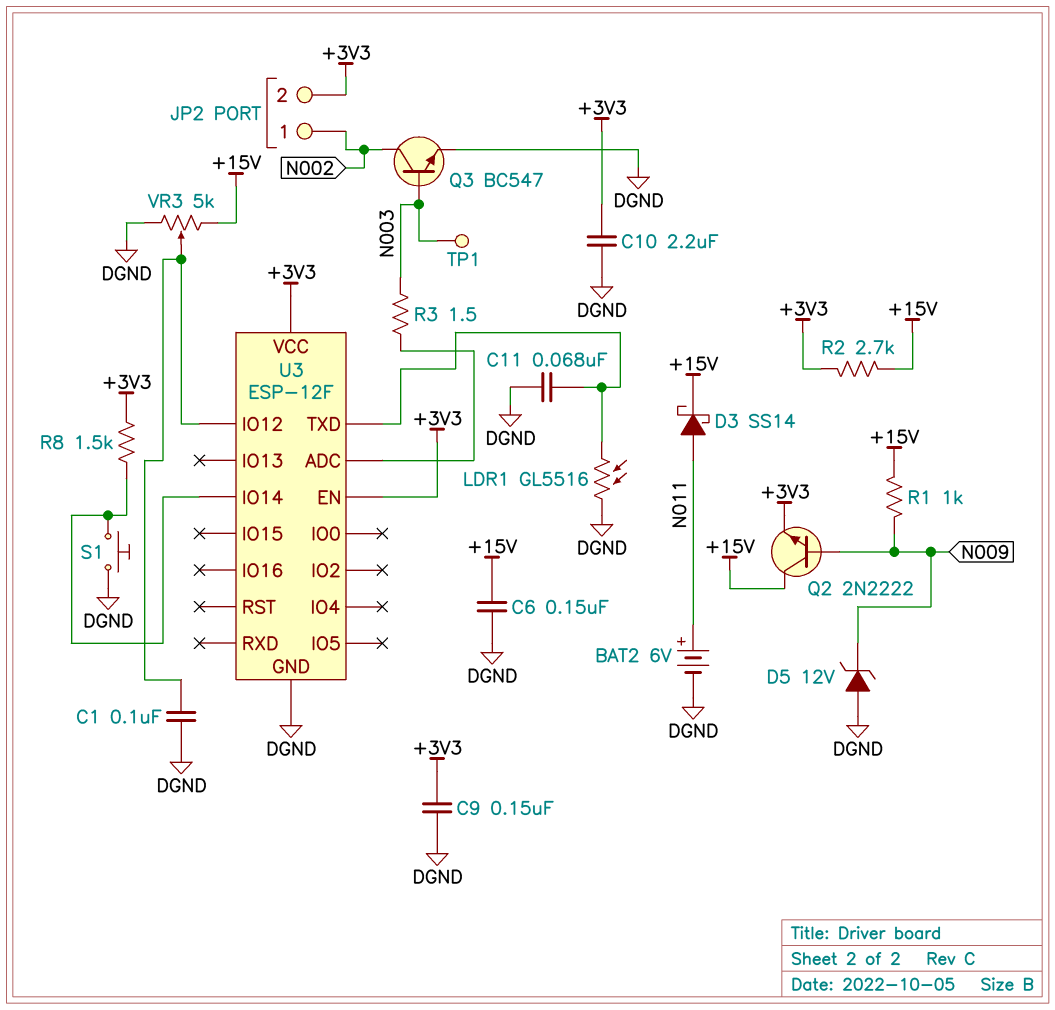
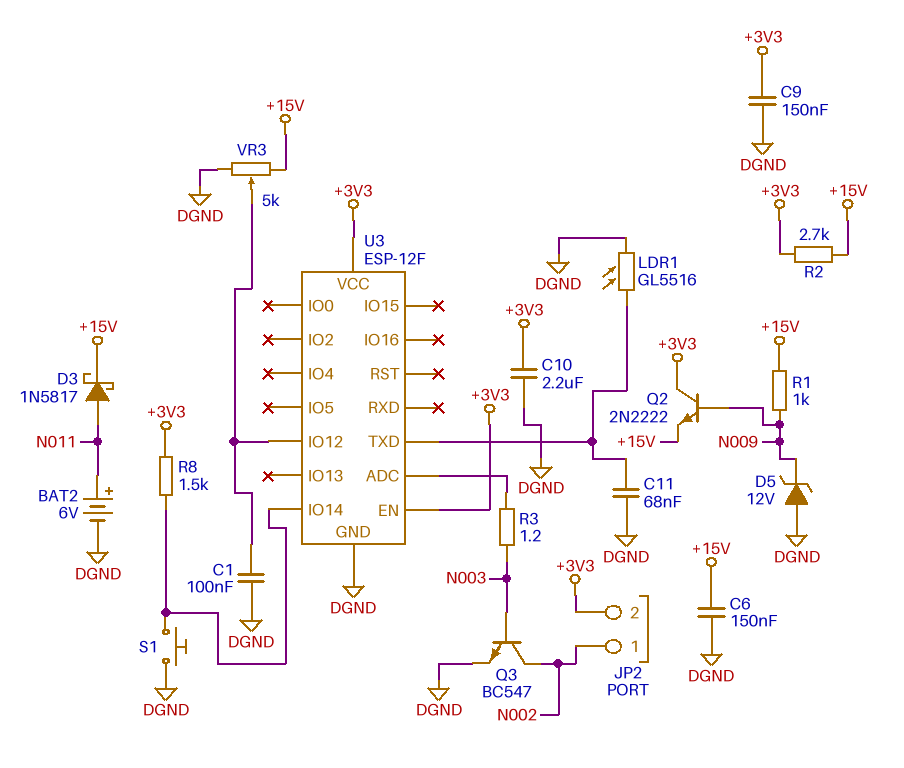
D3: schottky SS14 (A N011, K +15V) -> schottky 1N5817 (A N011, K +15V)
Q2: NPN 2N2222 (B N009, C +15V, E +3V3) -> NPN 2N2222 (B N009, C +3V3, E +15V)
R3: 1.5 (N003, U3/ADC) -> 1.2 (N003, U3/ADC)
TP1: test point (N003) -> none

